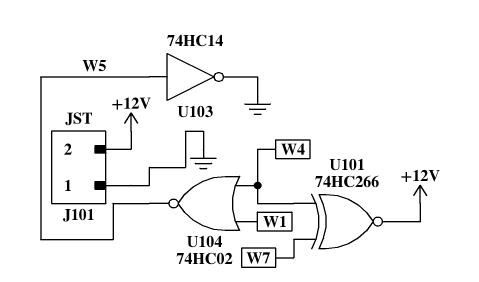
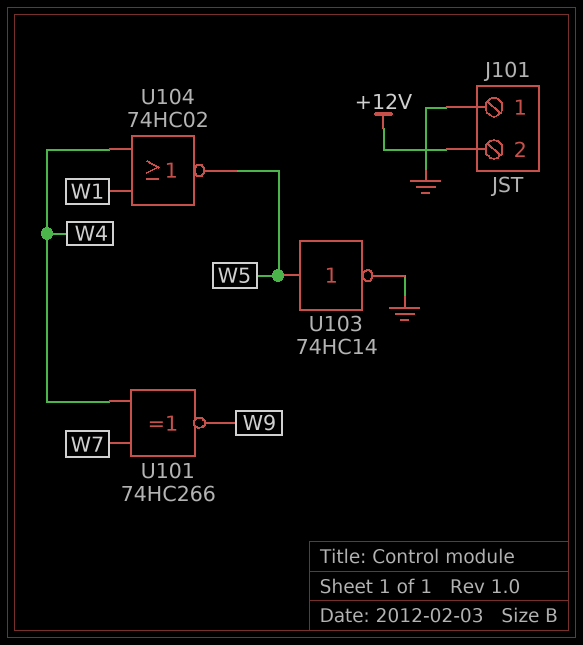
U101: XNOR 74HC266 (in W4, in W7, out +12V) -> XNOR 74HC266 (in W4, in W7, out W9)

